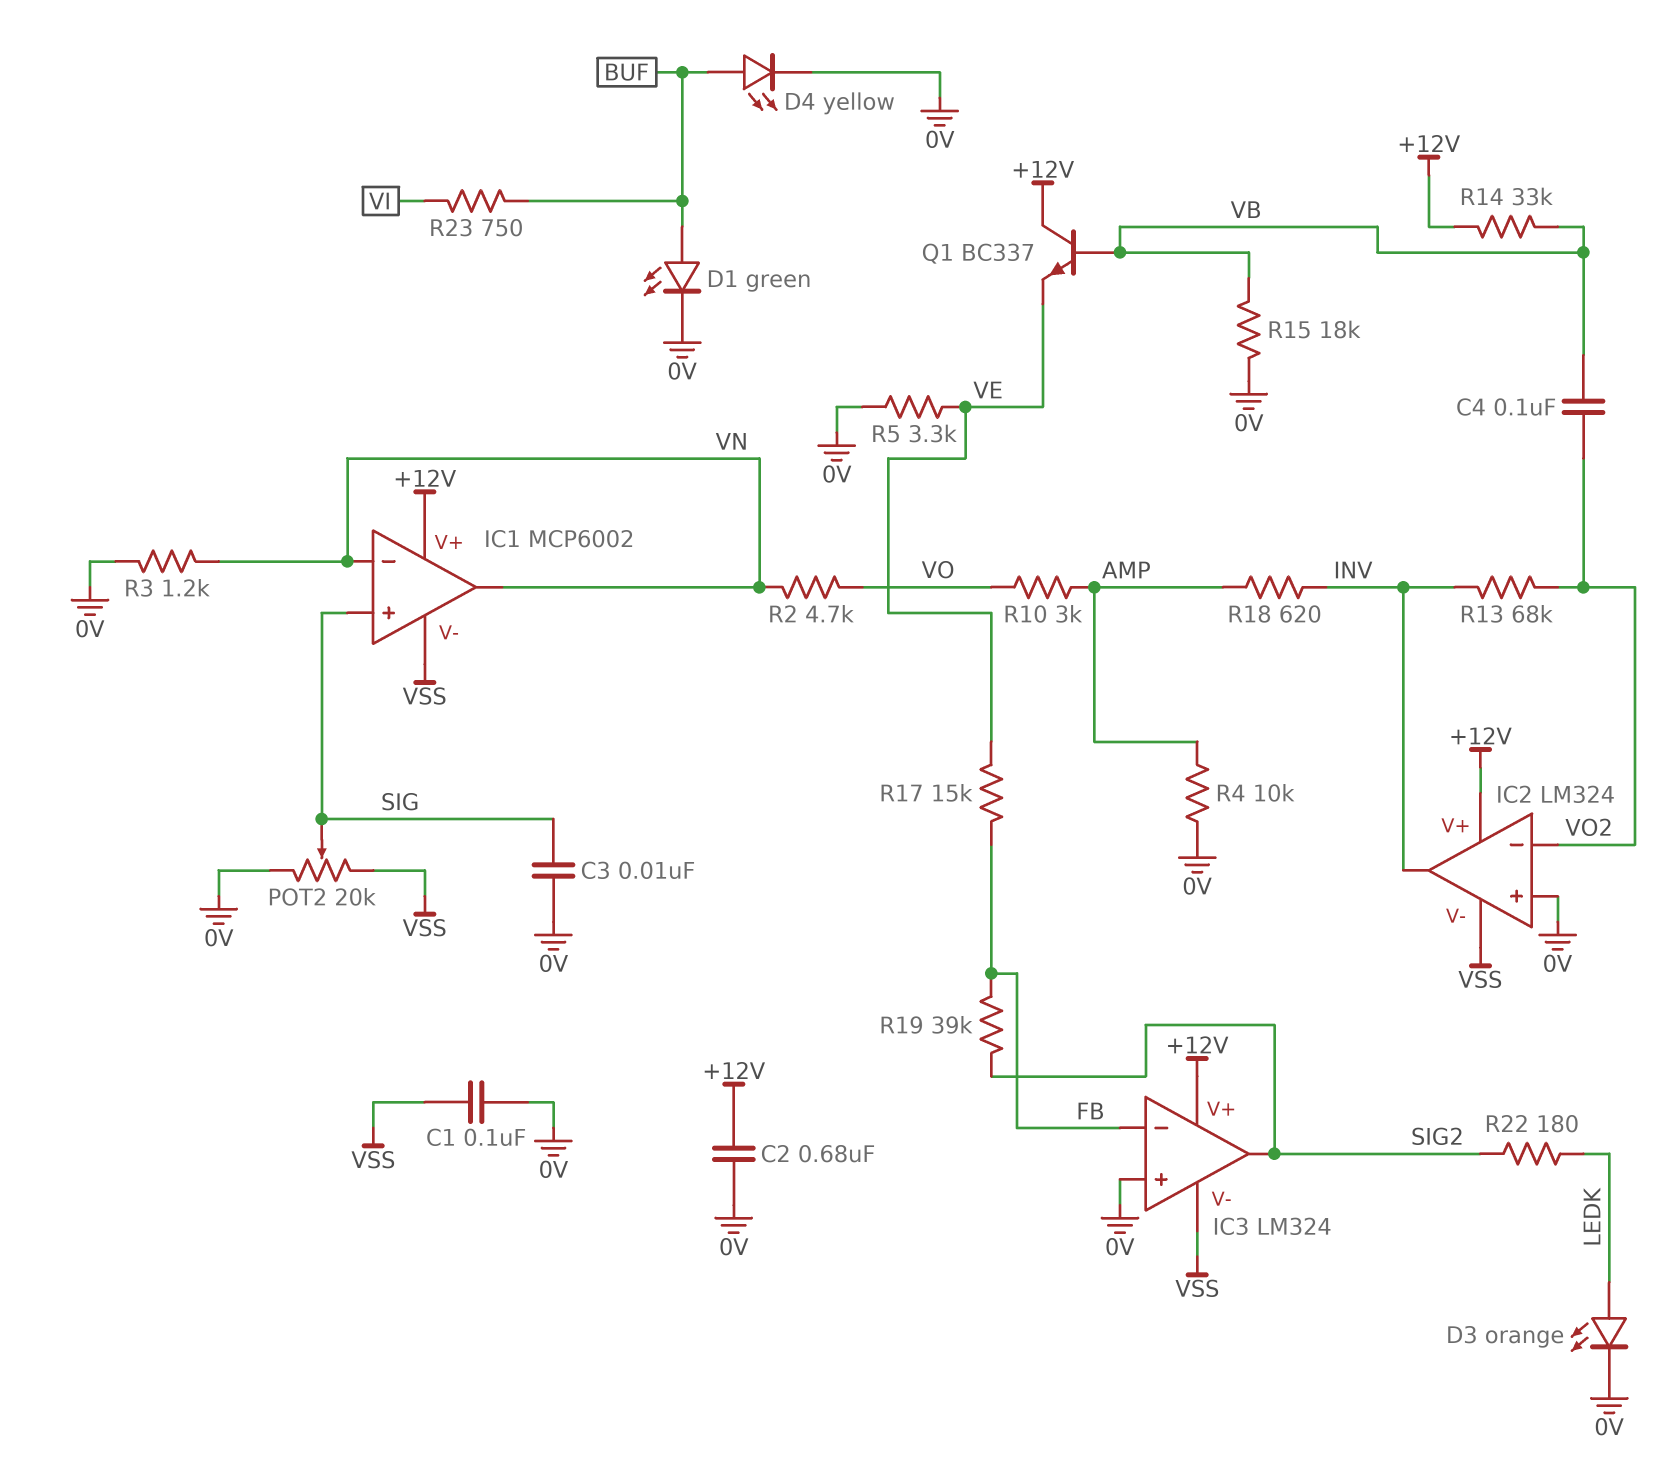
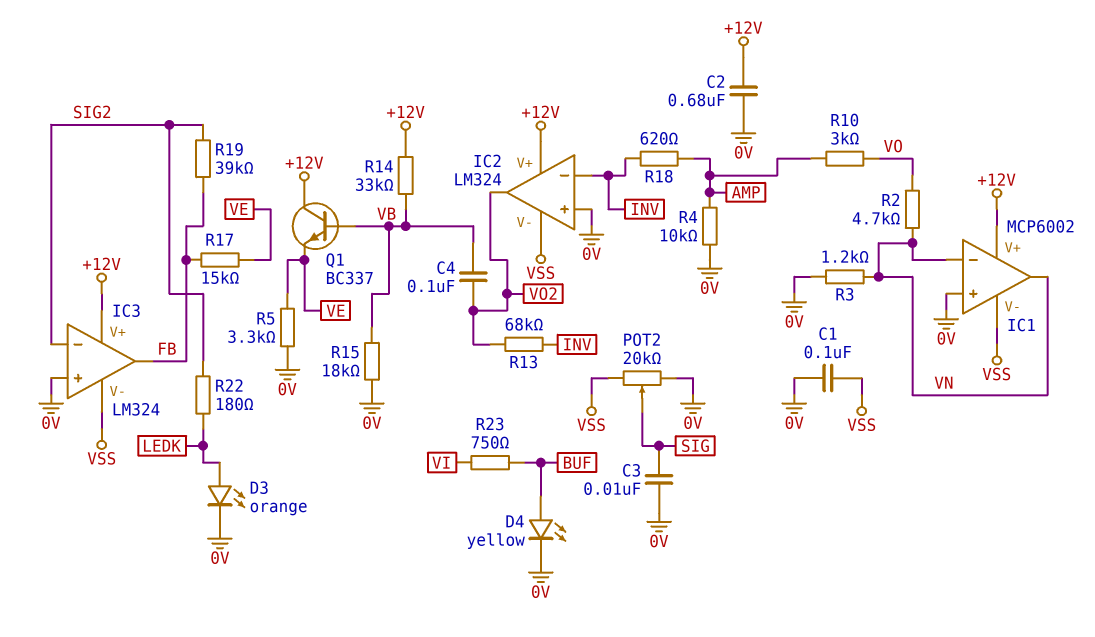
D1: LED green (A BUF, K 0V) -> none
IC1 pin in+: SIG -> 0V
IC2 pin in-: VO2 -> INV
IC2 pin out: INV -> VO2
IC3 pin in-: FB -> SIG2
IC3 pin out: SIG2 -> FB

